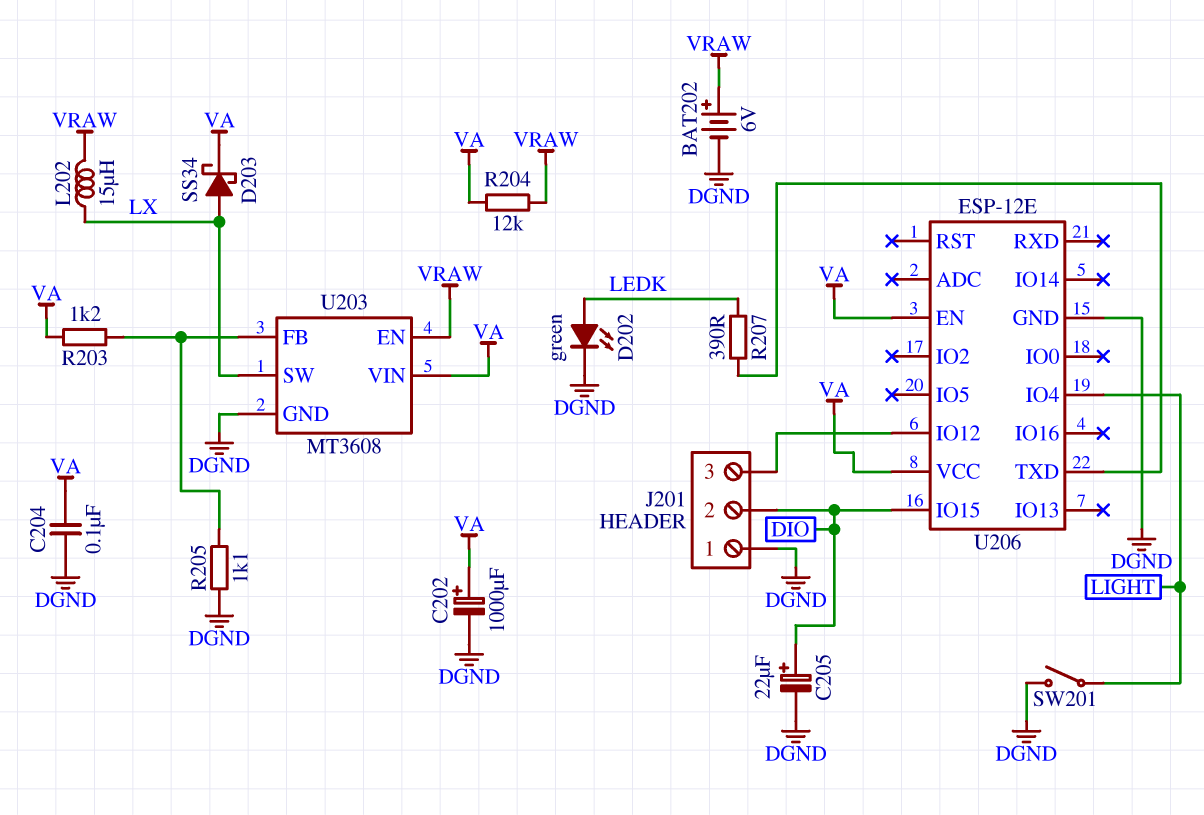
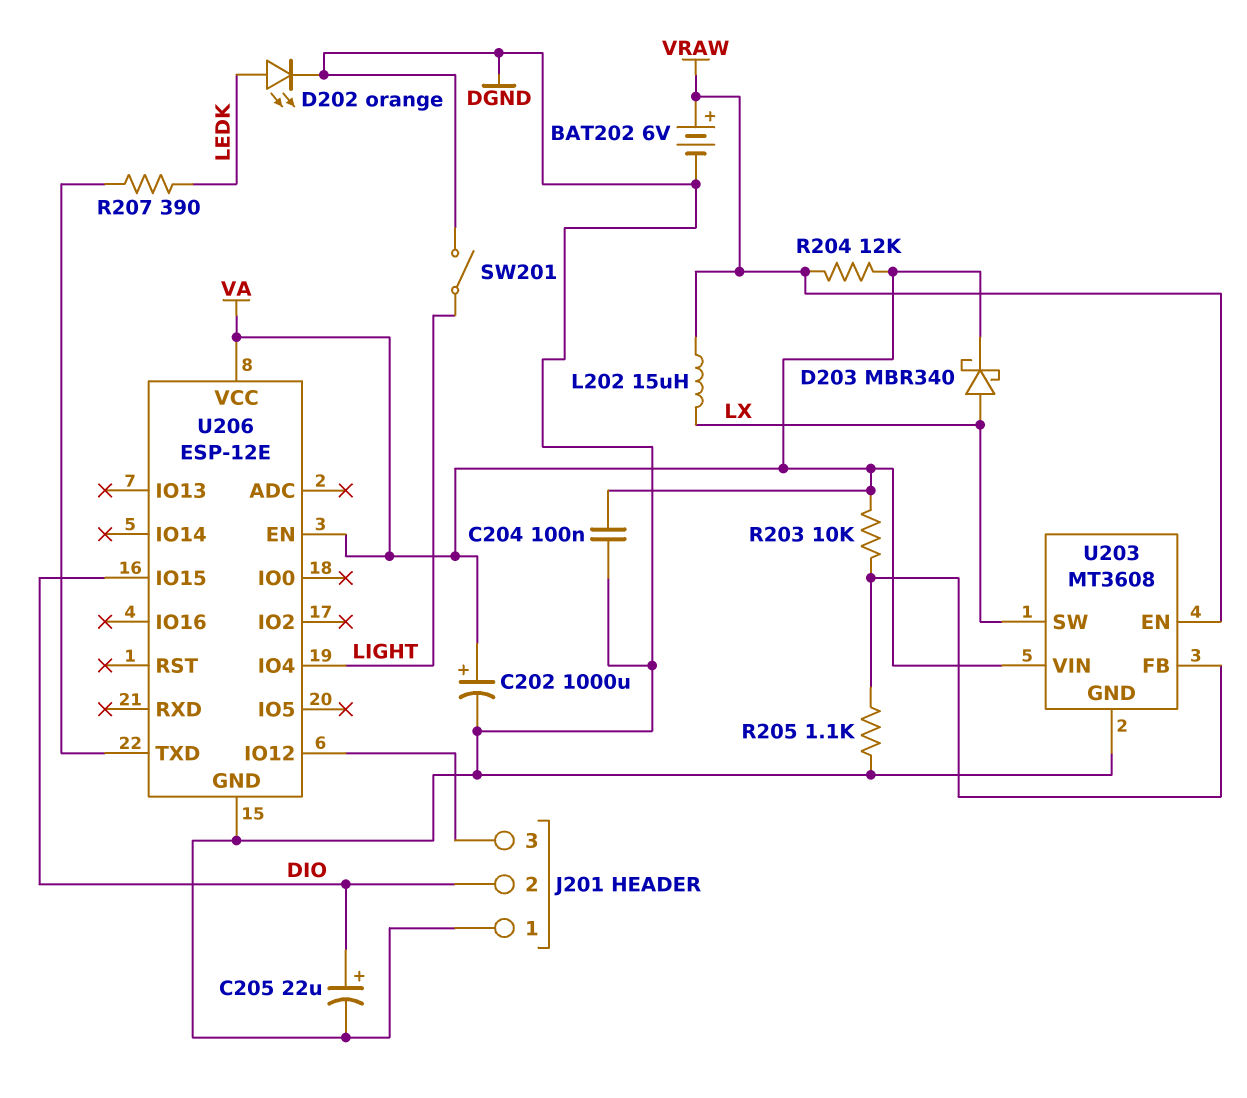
D202: LED green (A LEDK, K DGND) -> LED orange (A LEDK, K DGND)
D203: schottky SS34 (A LX, K VA) -> schottky MBR340 (A LX, K VA)
R203: 1.2k (U203/FB, VA) -> 10k (U203/FB, VA)

